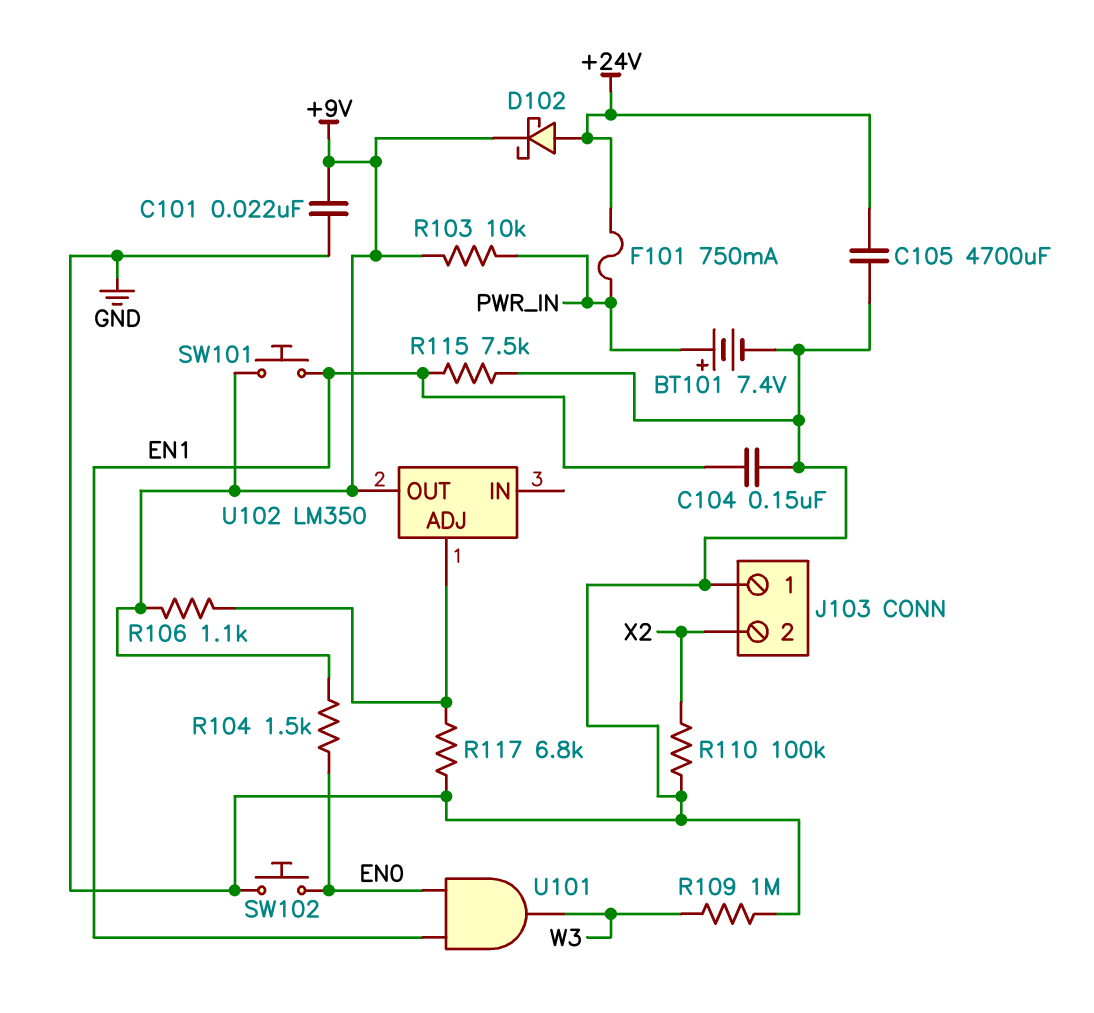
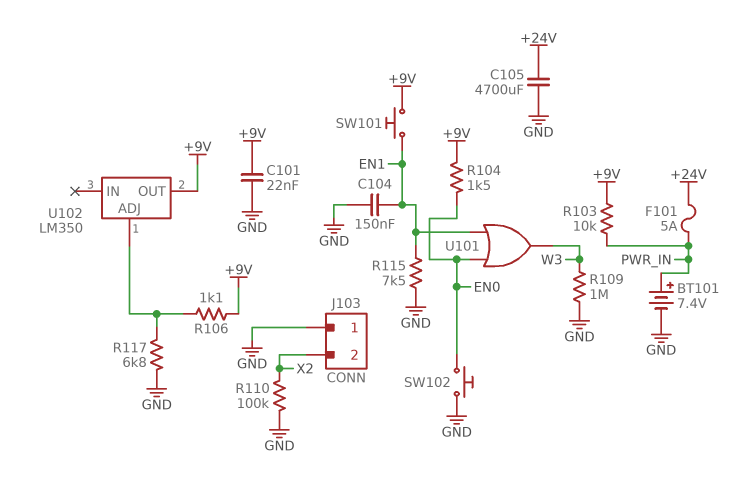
D102: schottky (A +24V, K +9V) -> none
F101: 750mA (+24V, PWR_IN) -> 5A (+24V, PWR_IN)
U101: AND (in EN0, in EN1, out W3) -> OR (in EN0, in EN1, out W3)

